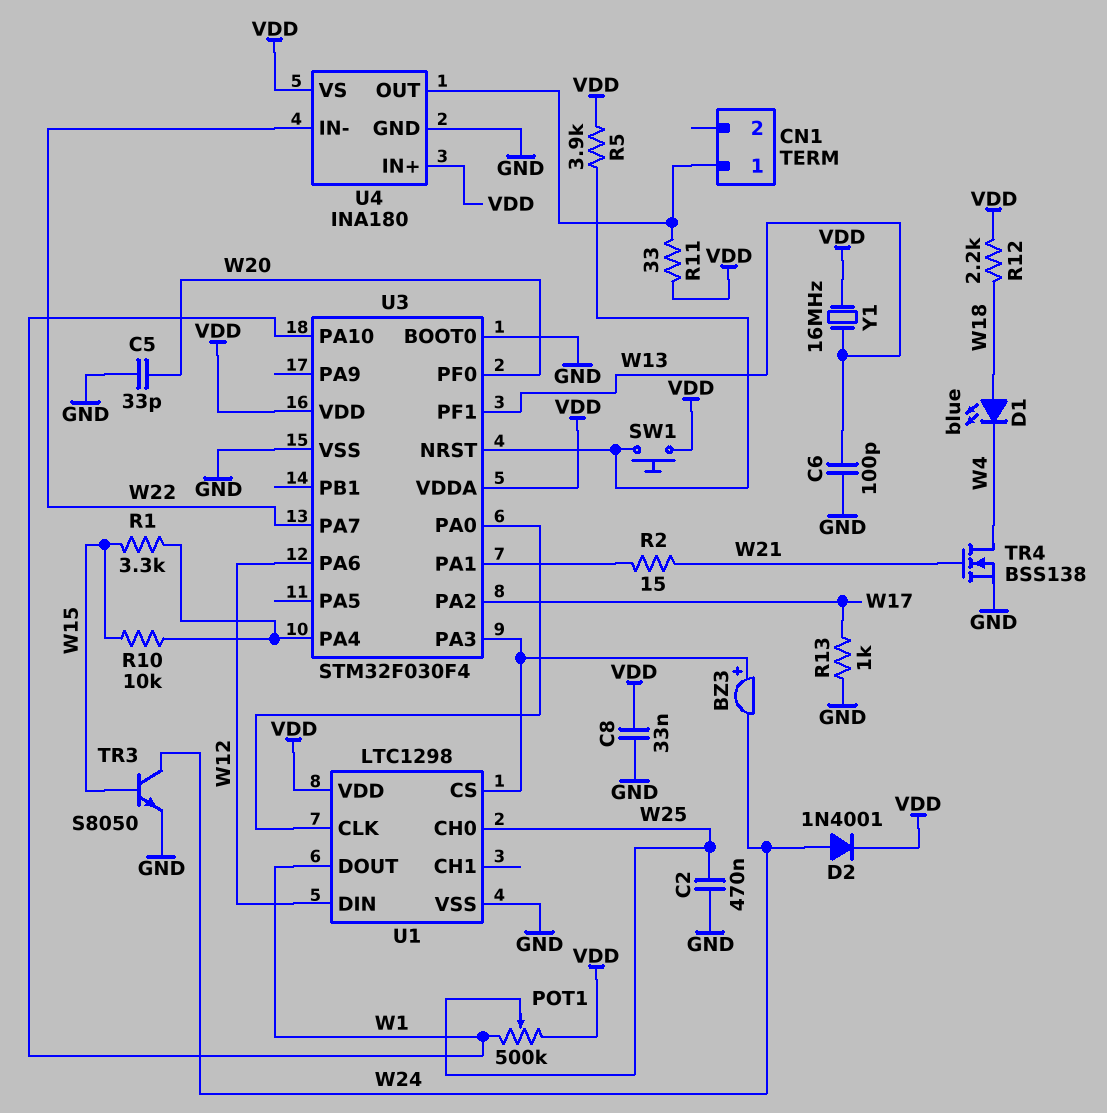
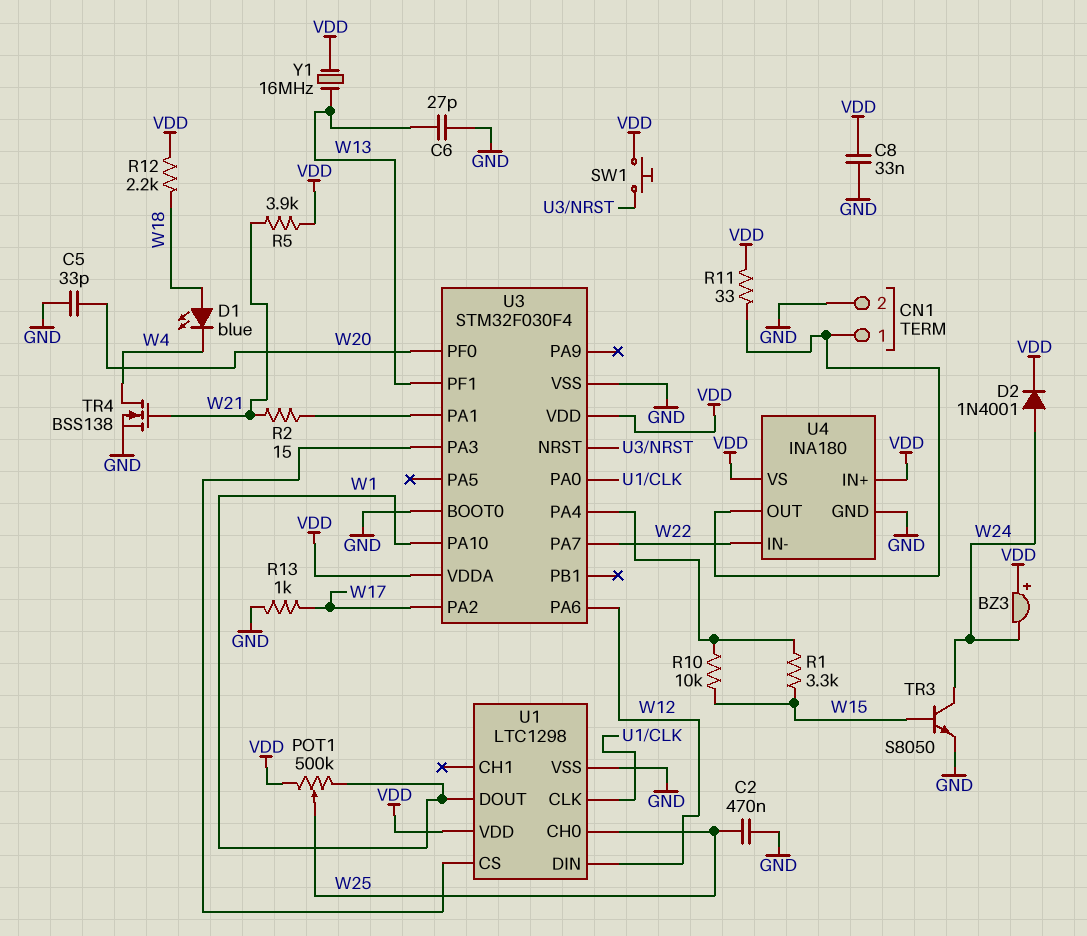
BZ3: buzzer (plus U1/CS, minus W24) -> buzzer (plus VDD, minus W24)
C6: 100pF (GND, W13) -> 27pF (GND, W13)
CN1 pin 2: none -> GND
R5: 3.9k (U3/NRST, VDD) -> 3.9k (VDD, W21)

